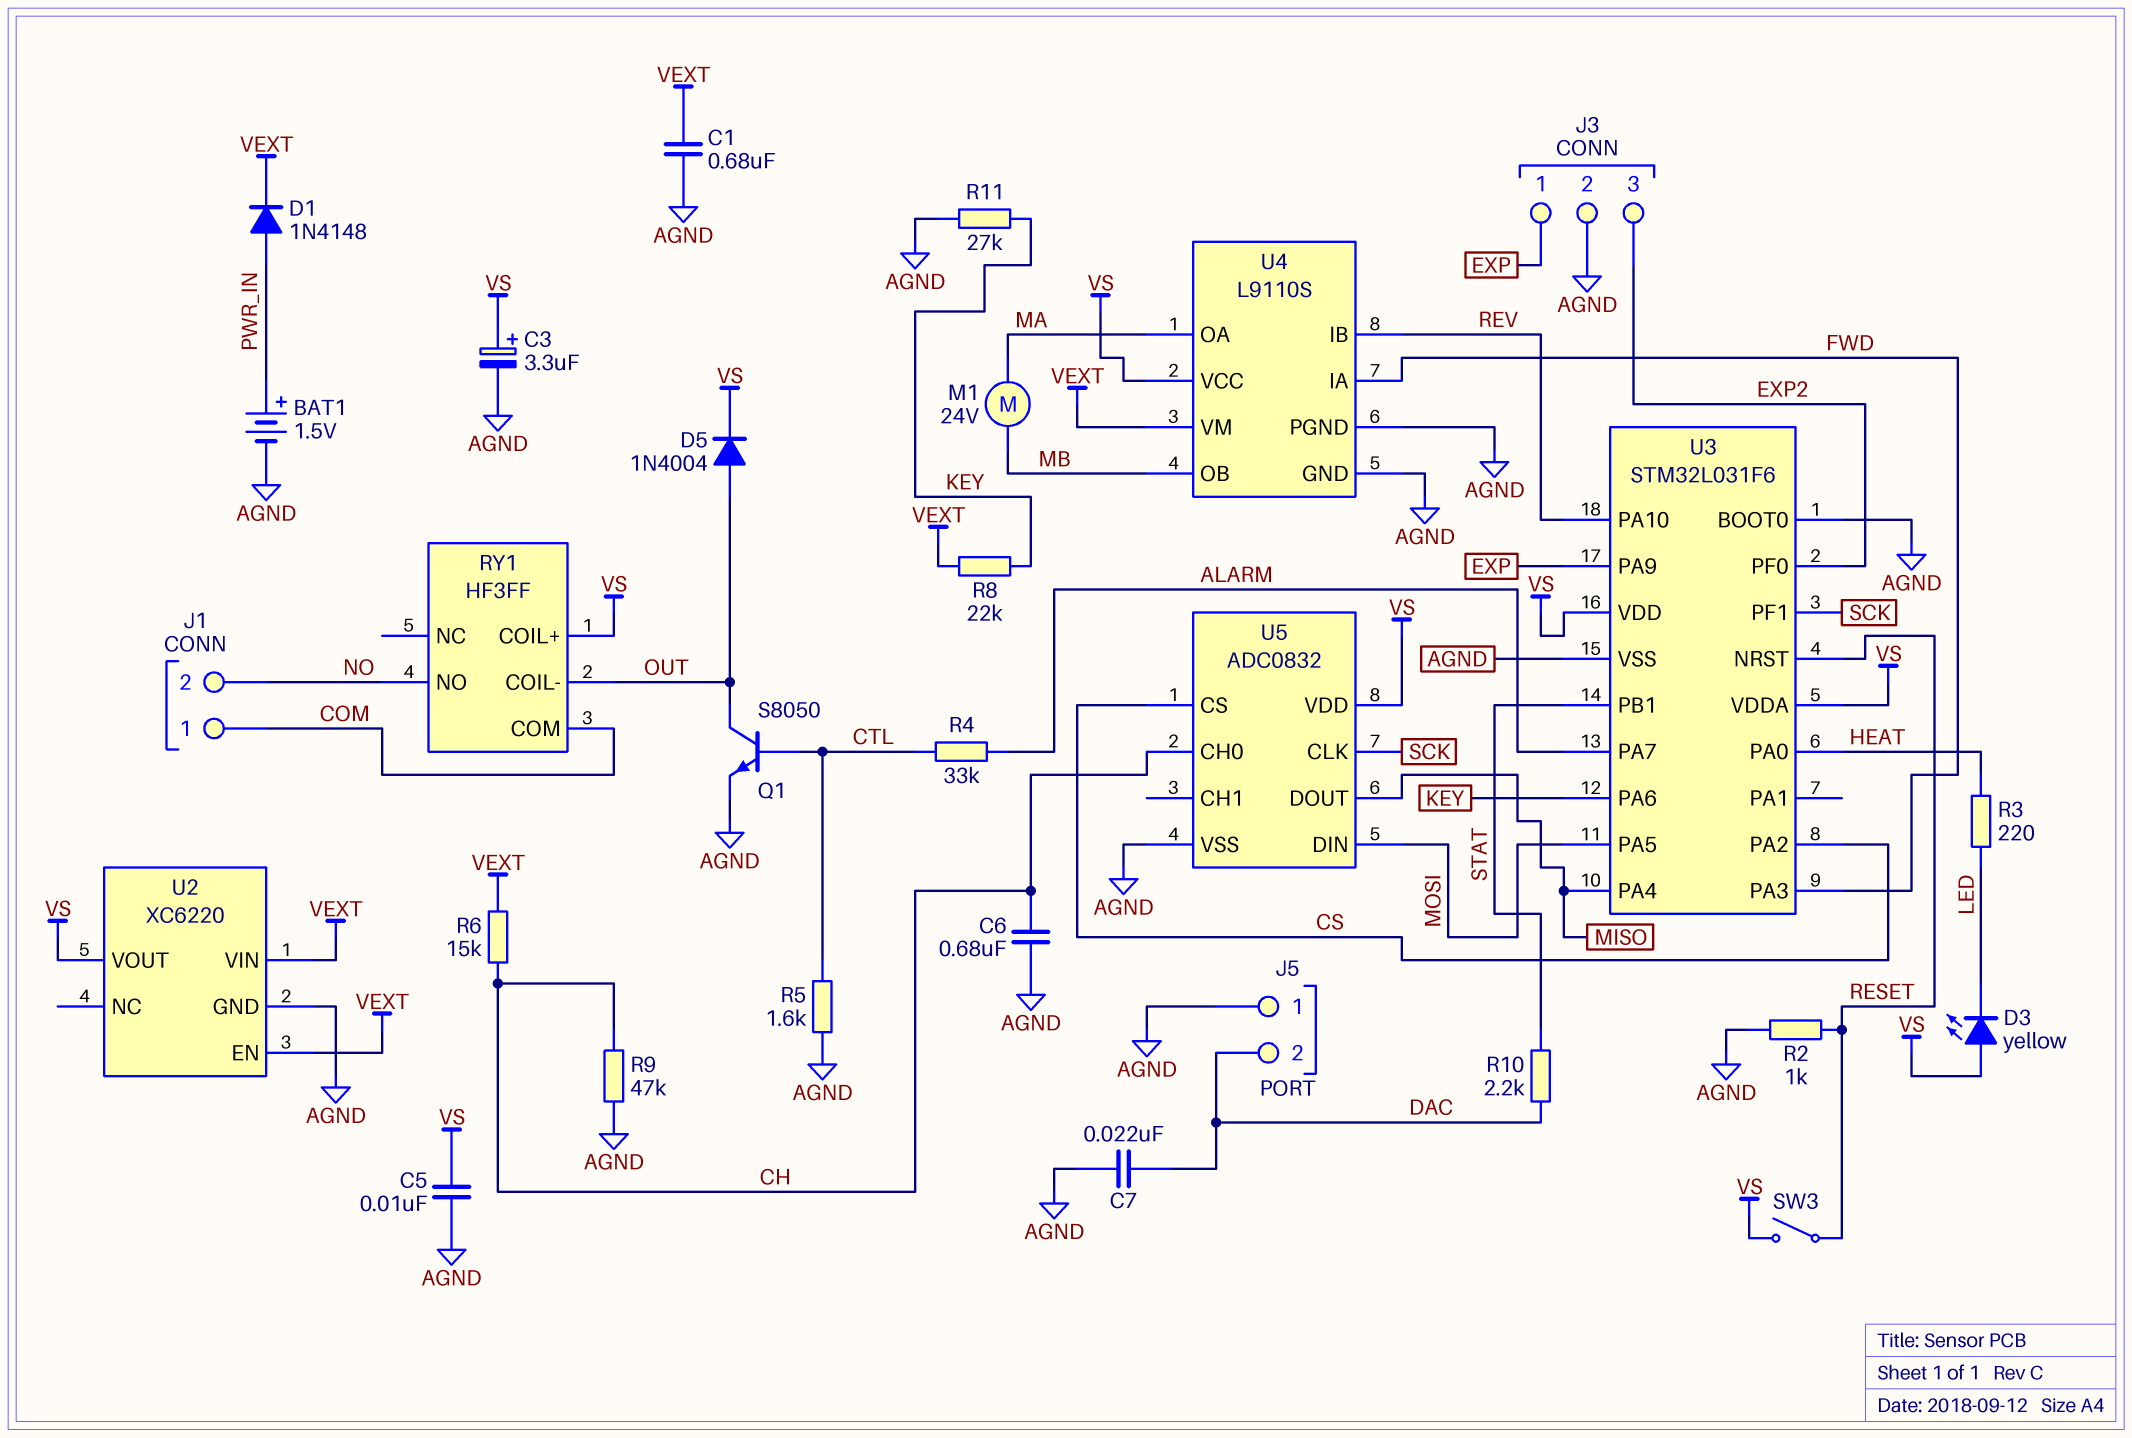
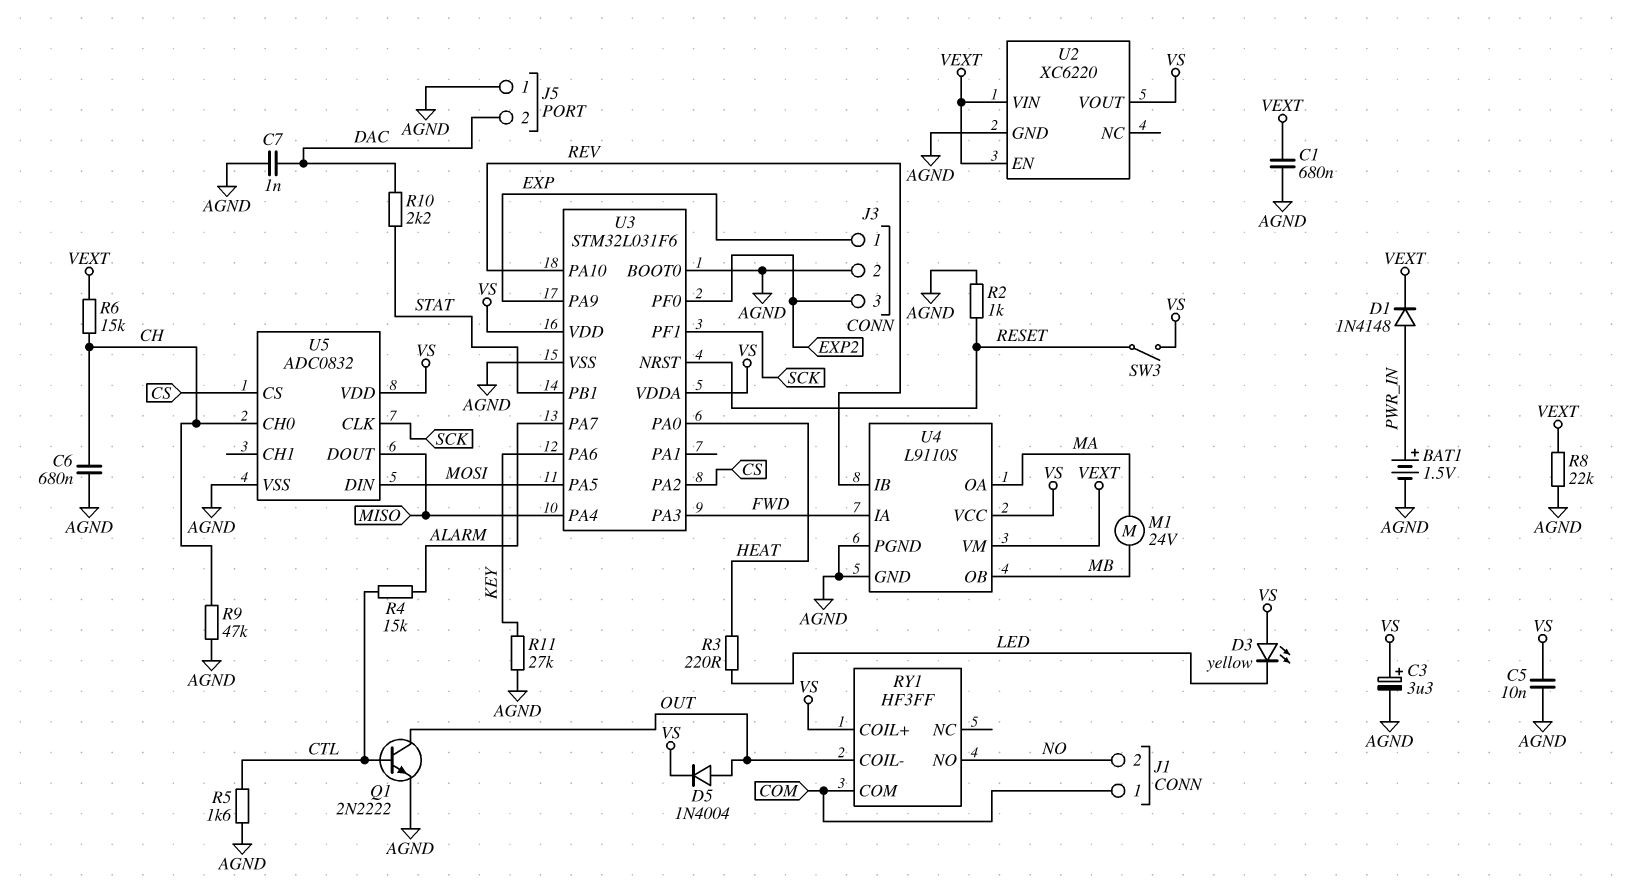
C7: 22nF (AGND, DAC) -> 1nF (AGND, DAC)
Q1: NPN S8050 (B CTL, C OUT, E AGND) -> NPN 2N2222 (B CTL, C OUT, E AGND)
R4: 33k (ALARM, CTL) -> 15k (ALARM, CTL)
R8: 22k (KEY, VEXT) -> 22k (AGND, VEXT)

